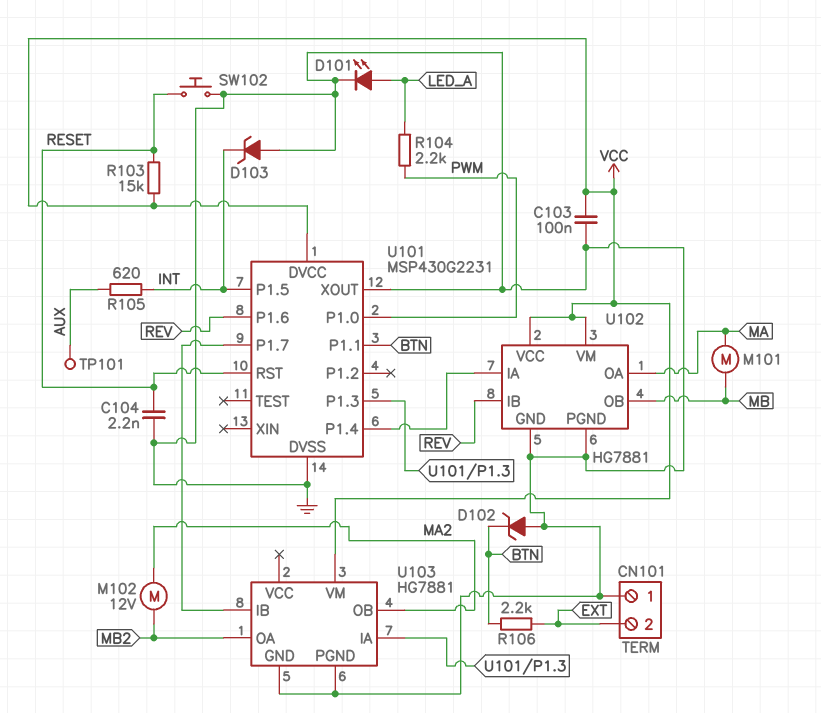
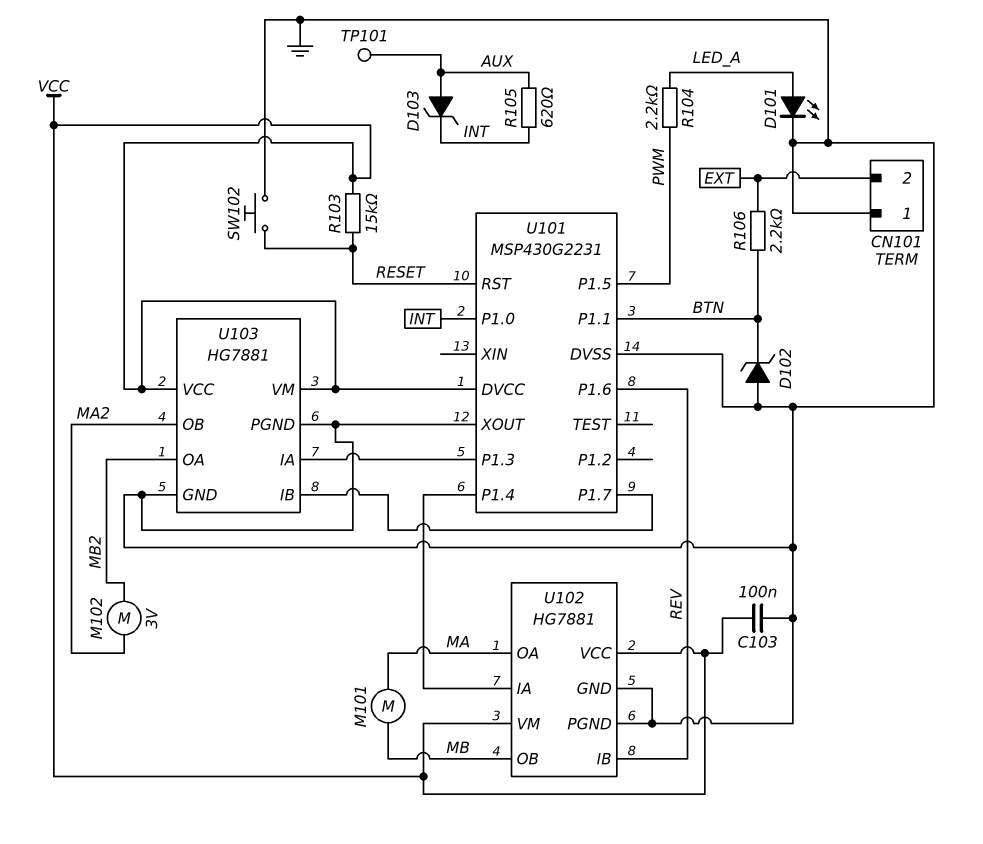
C104: 2.2nF (GND, RESET) -> none
D103: zener (A GND, K INT) -> zener (A AUX, K INT)
M102: motor 12V (MA2, MB2) -> motor 3V (MA2, MB2)
U101 pin P1.0: PWM -> INT
U101 pin P1.5: INT -> PWM
U103 pin VCC: none -> VCC

